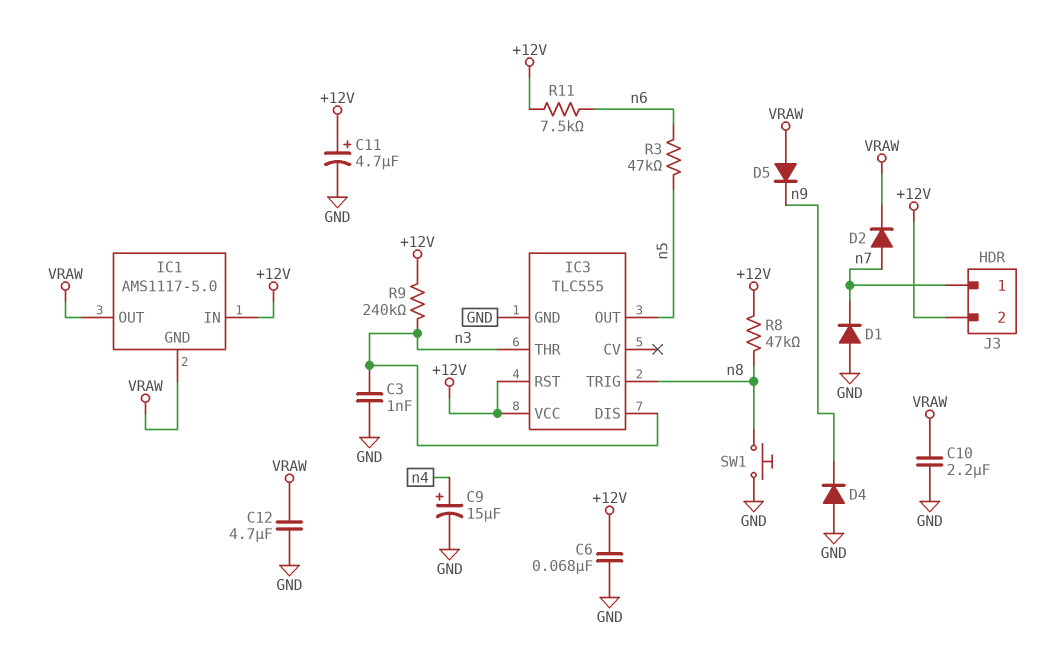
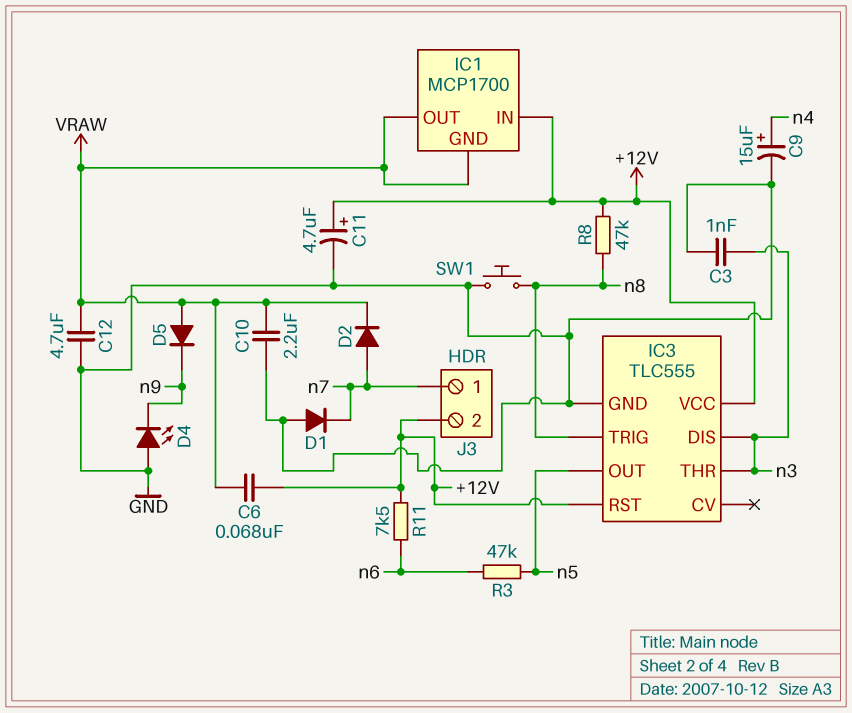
C6: 68nF (+12V, GND) -> 68nF (+12V, VRAW)
D4: diode (A GND, K n9) -> LED (A GND, K n9)
IC1: AMS1117-5.0 -> MCP1700
R9: 240k (+12V, n3) -> none

